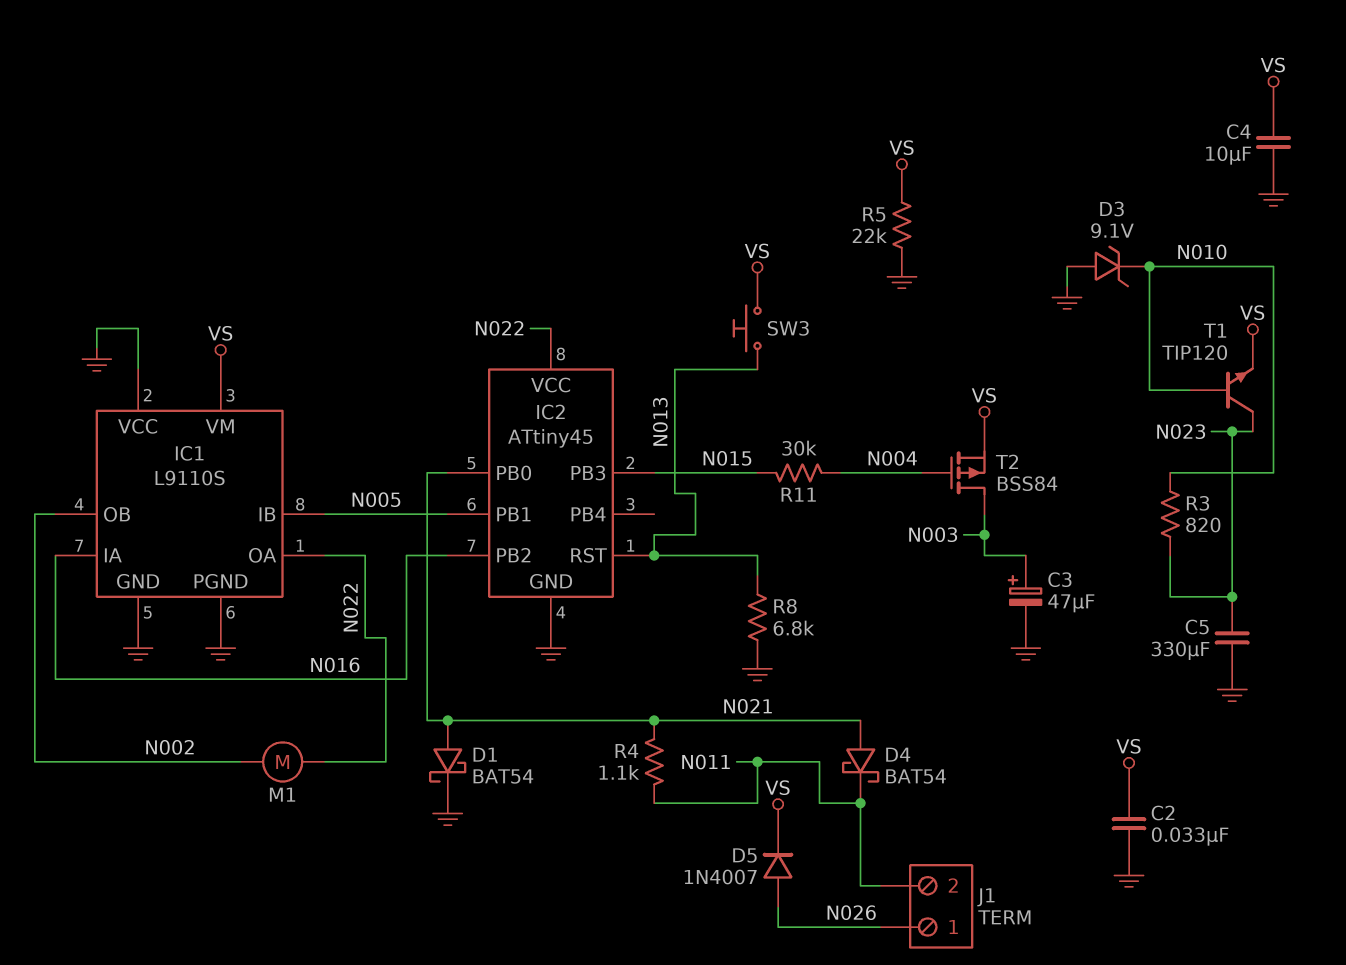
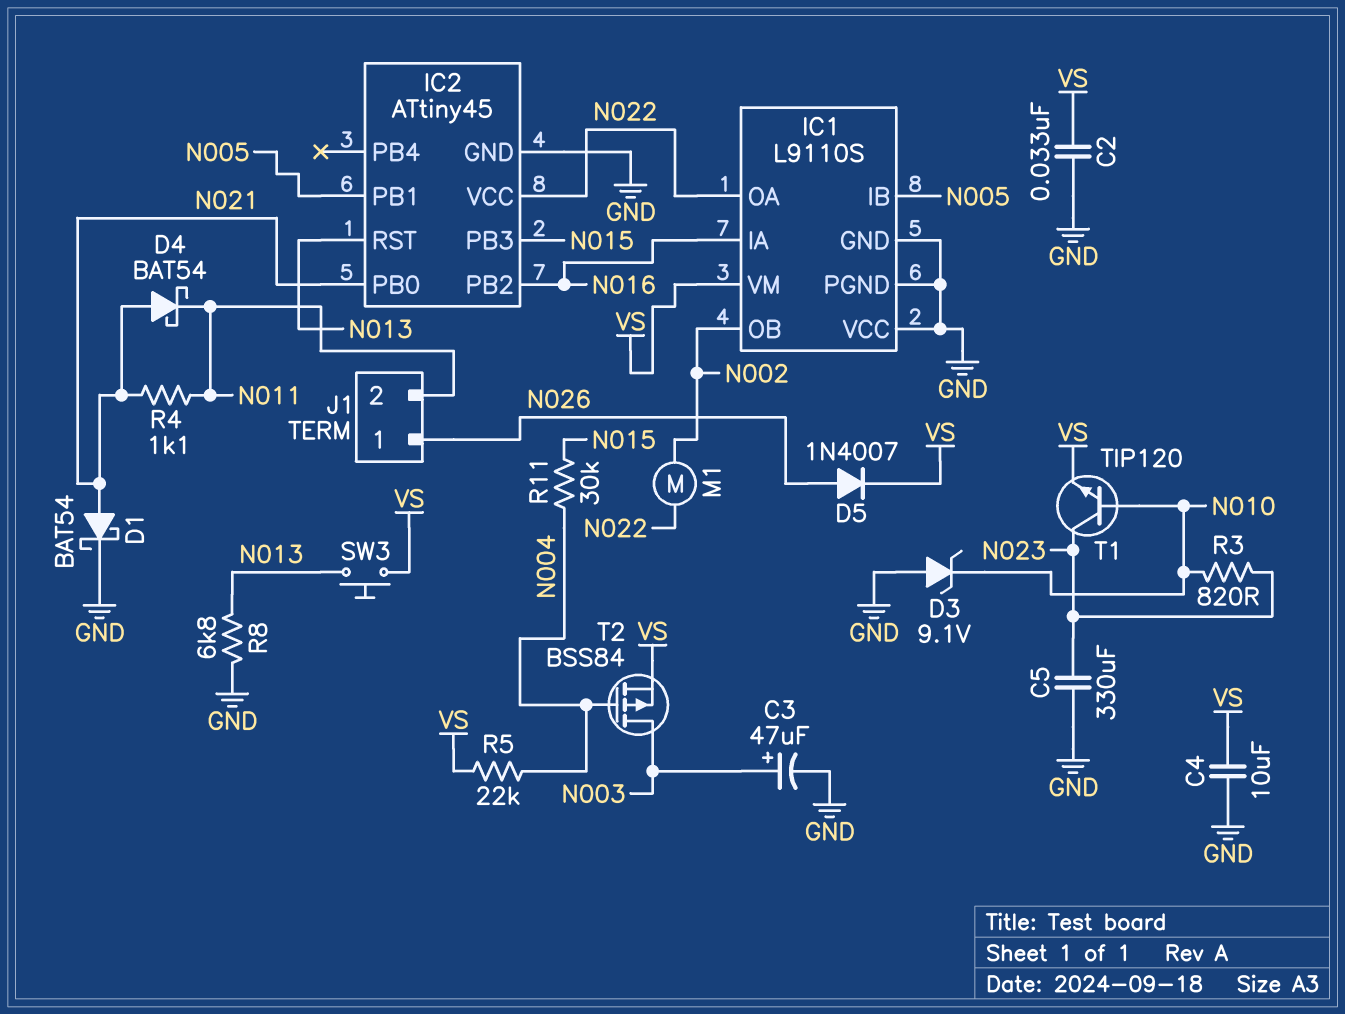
R5: 22k (GND, VS) -> 22k (N004, VS)

